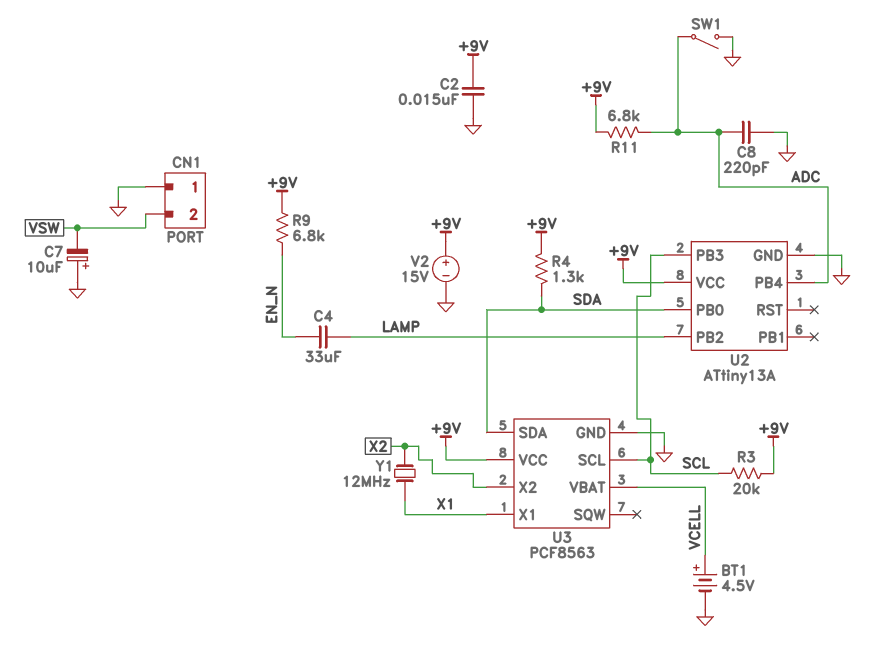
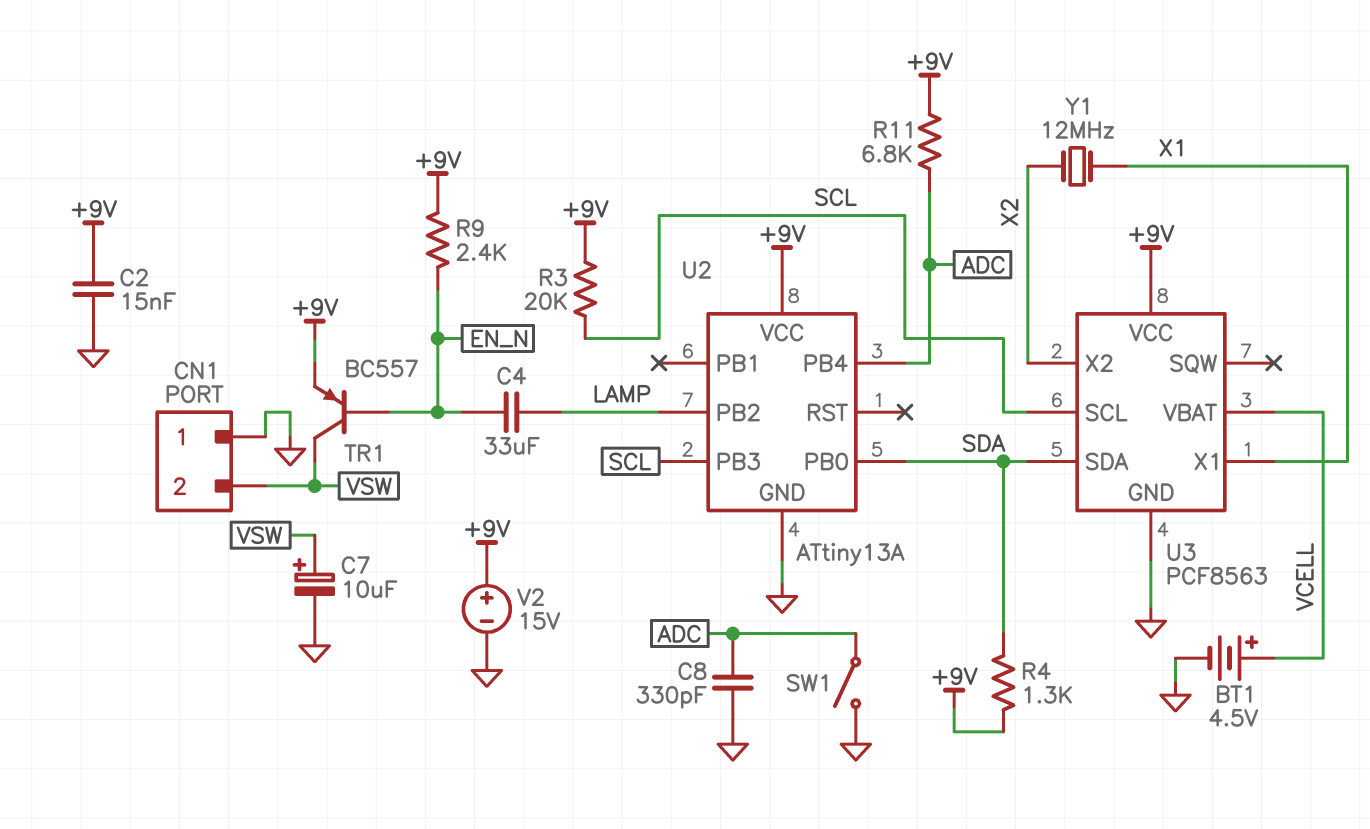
C7: 10uF (plus GND, minus VSW) -> 10uF (plus VSW, minus GND)
C8: 220pF (ADC, GND) -> 330pF (ADC, GND)
R9: 6.8k (+9V, EN_N) -> 2.4k (+9V, EN_N)
TR1: none -> PNP BC557 (B EN_N, C VSW, E +9V)

